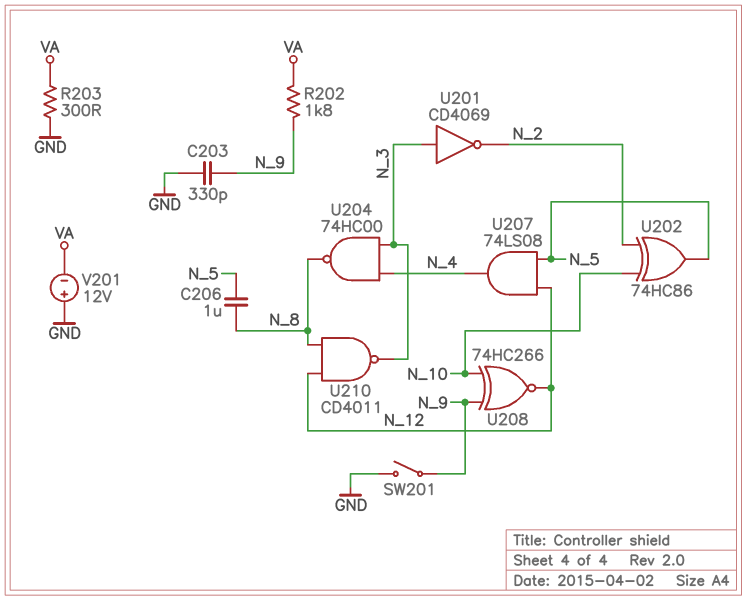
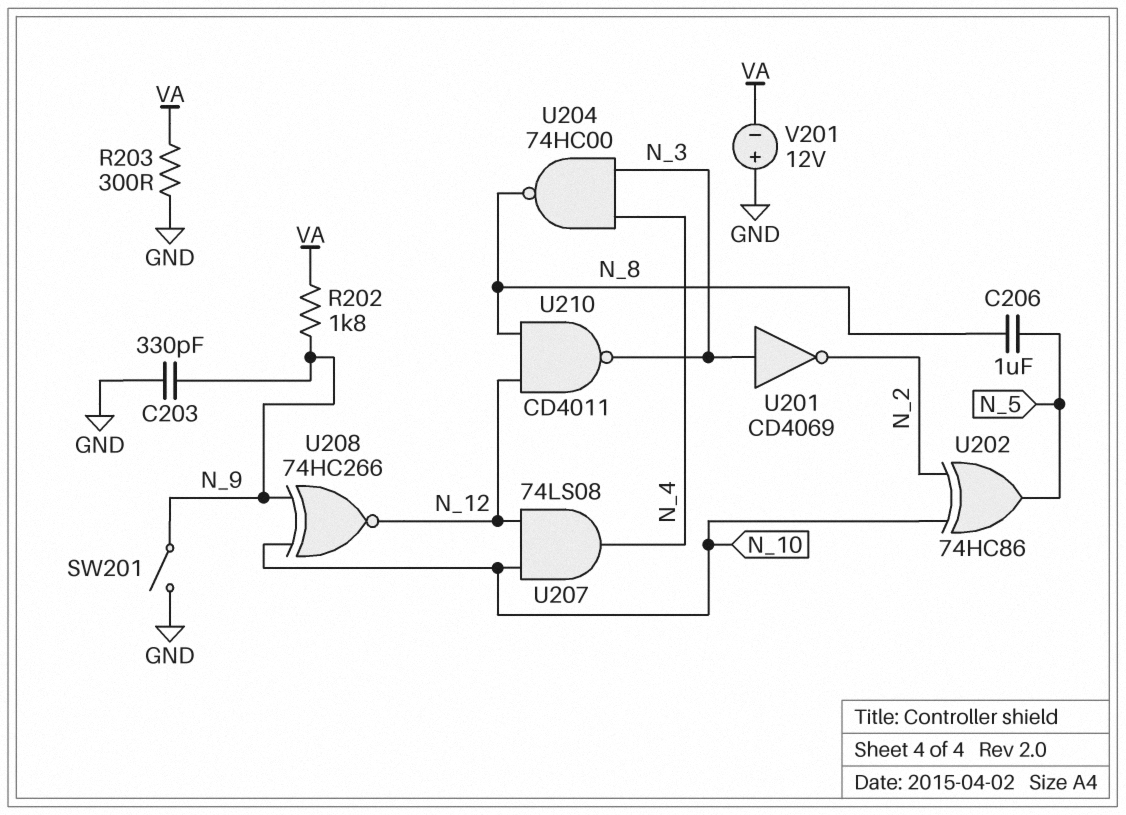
U207: AND 74LS08 (in N_5, in N_12, out N_4) -> AND 74LS08 (in N_10, in N_12, out N_4)

